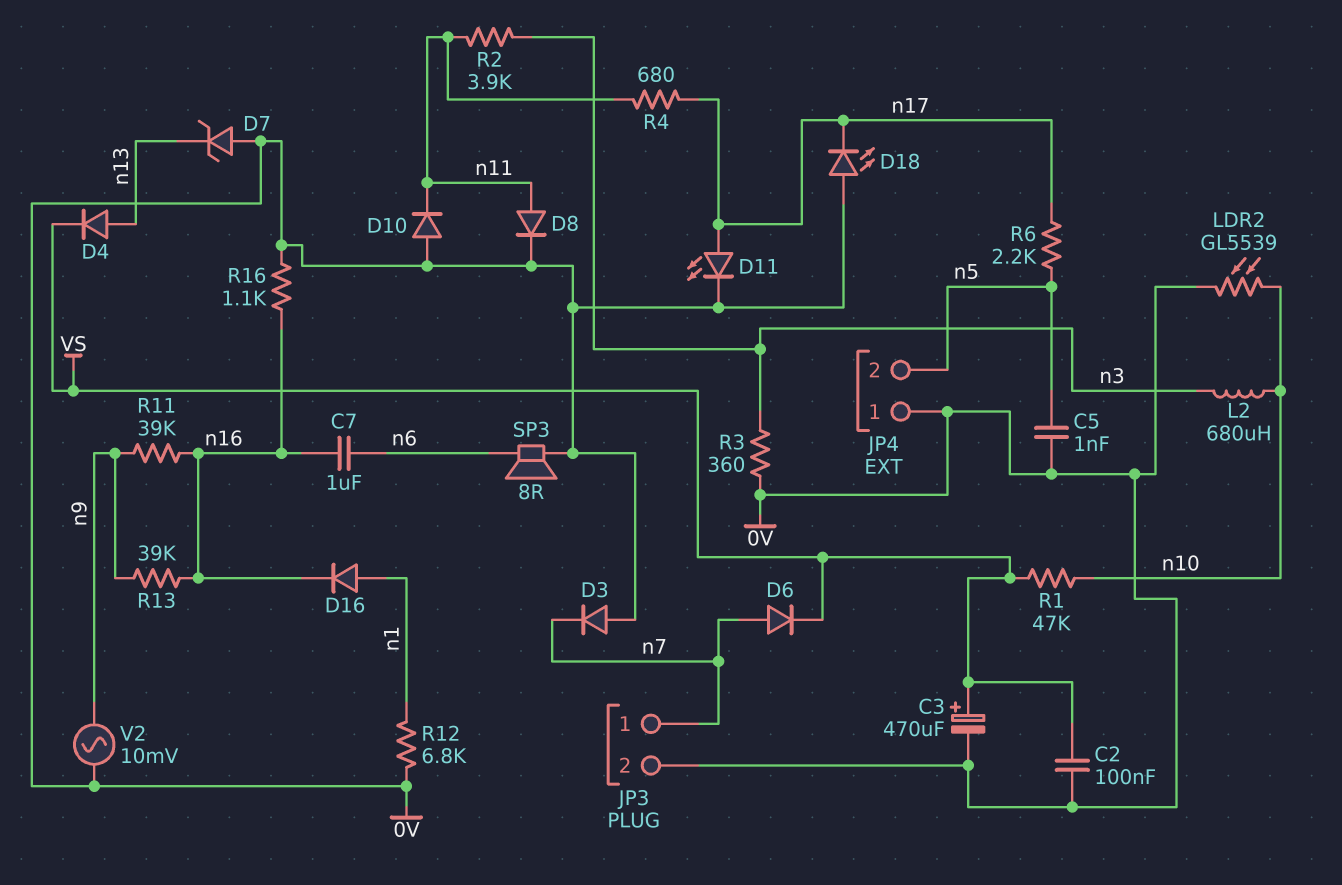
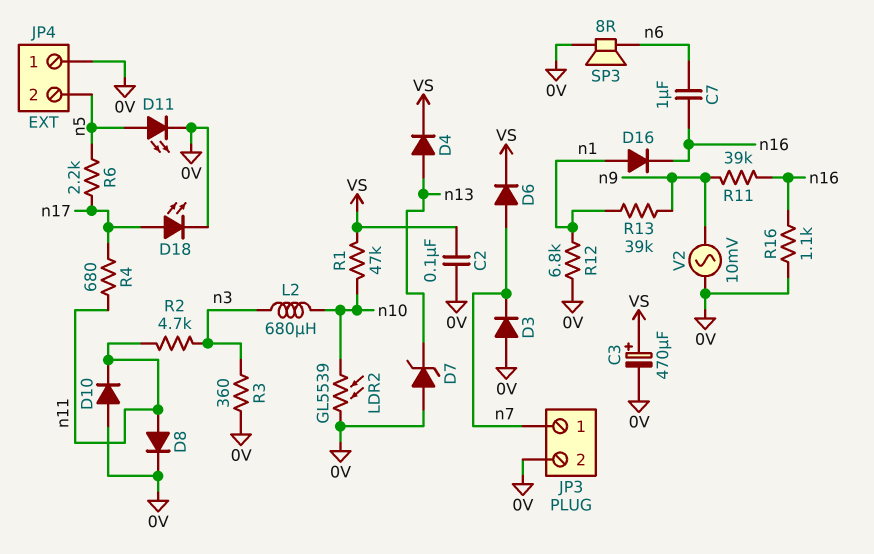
C5: 1nF (0V, n5) -> none
D11: LED (A n17, K 0V) -> LED (A n5, K 0V)
D18: LED (A 0V, K n17) -> LED (A n17, K 0V)
R2: 3.9k (n3, n11) -> 4.7k (n3, n11)
R13: 39k (n9, n16) -> 39k (n1, n9)

